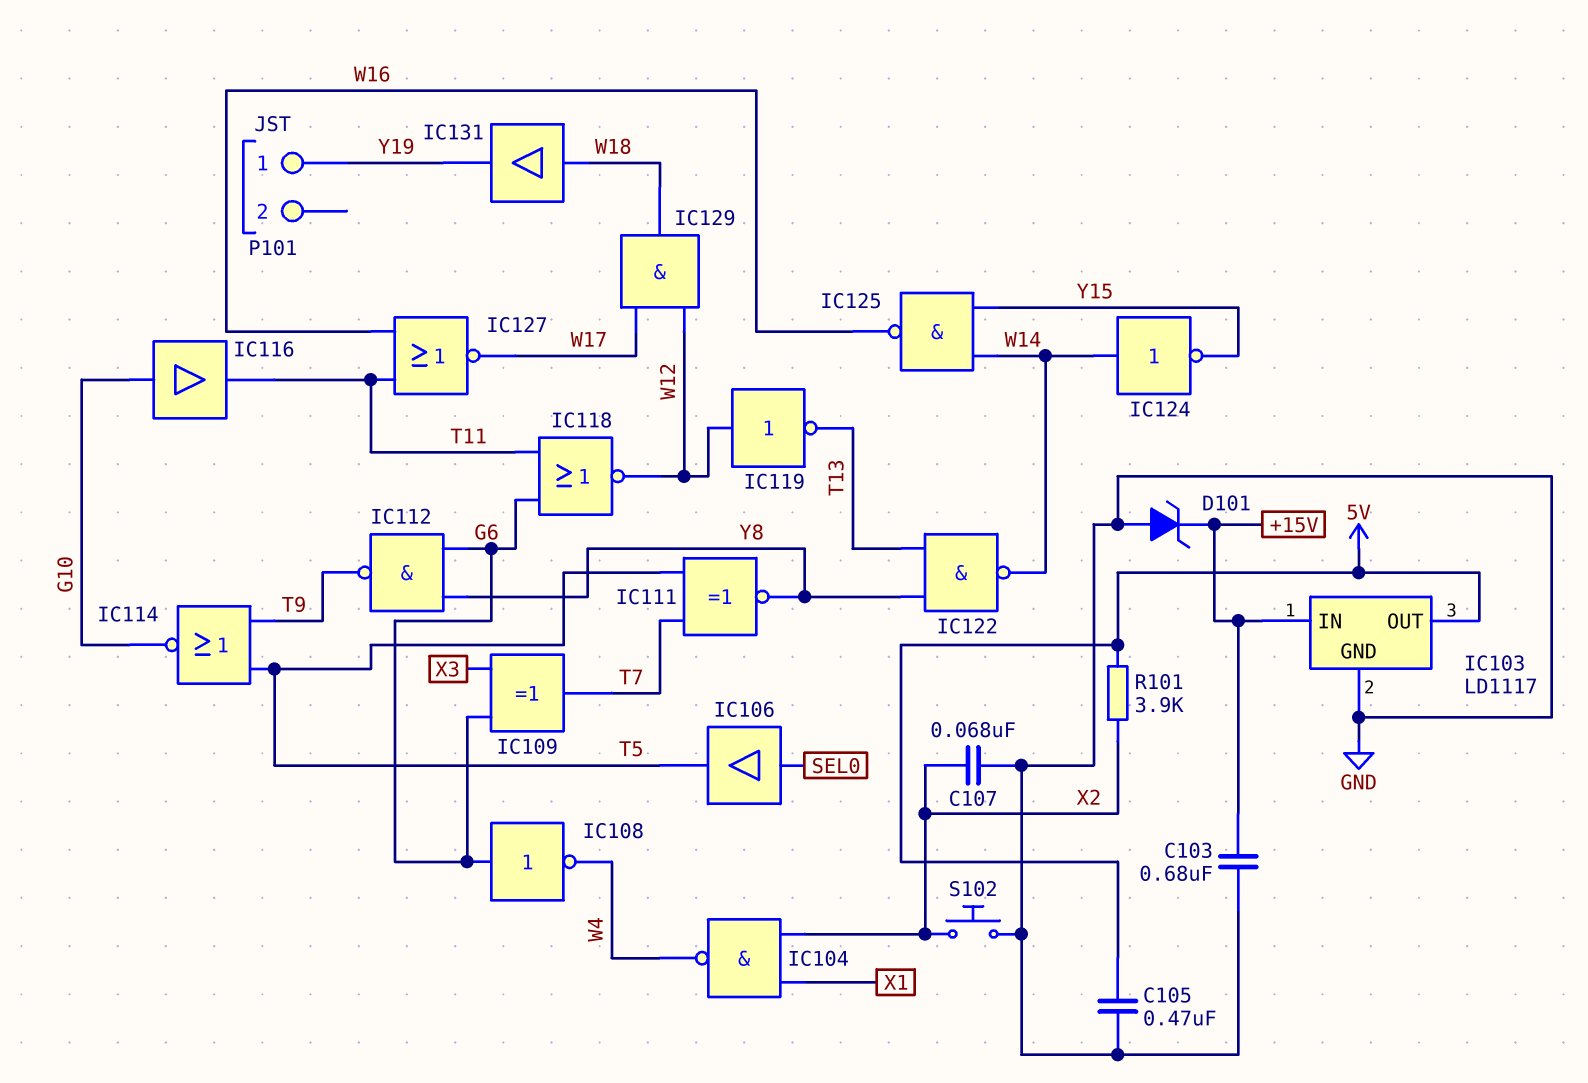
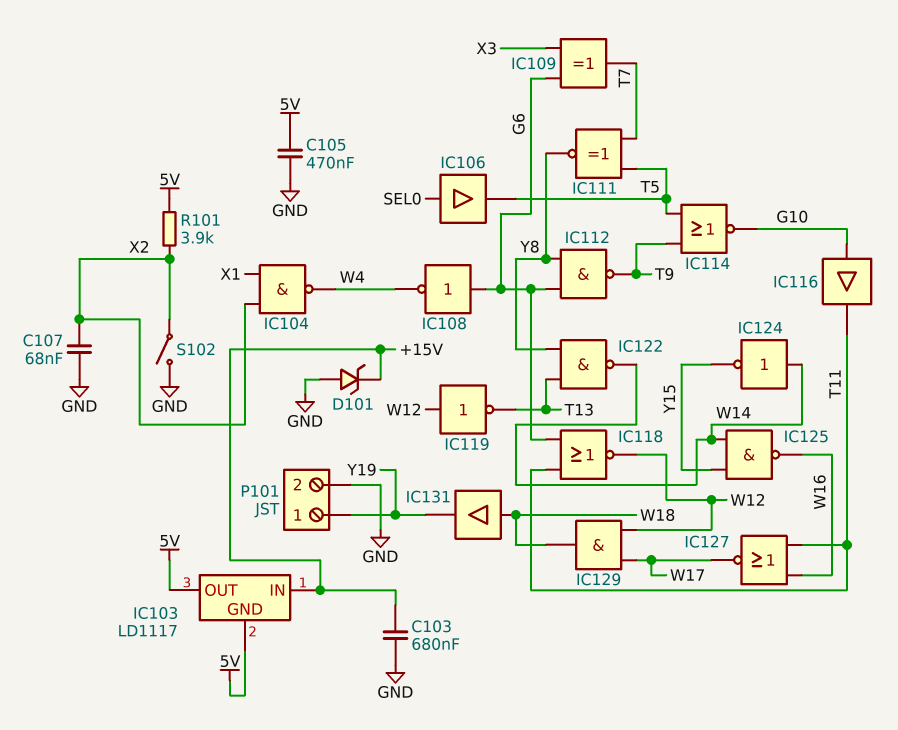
IC103 pin GND: GND -> 5V
P101 pin 2: none -> GND
S102: button (GND, X2) -> switch (GND, X2)

